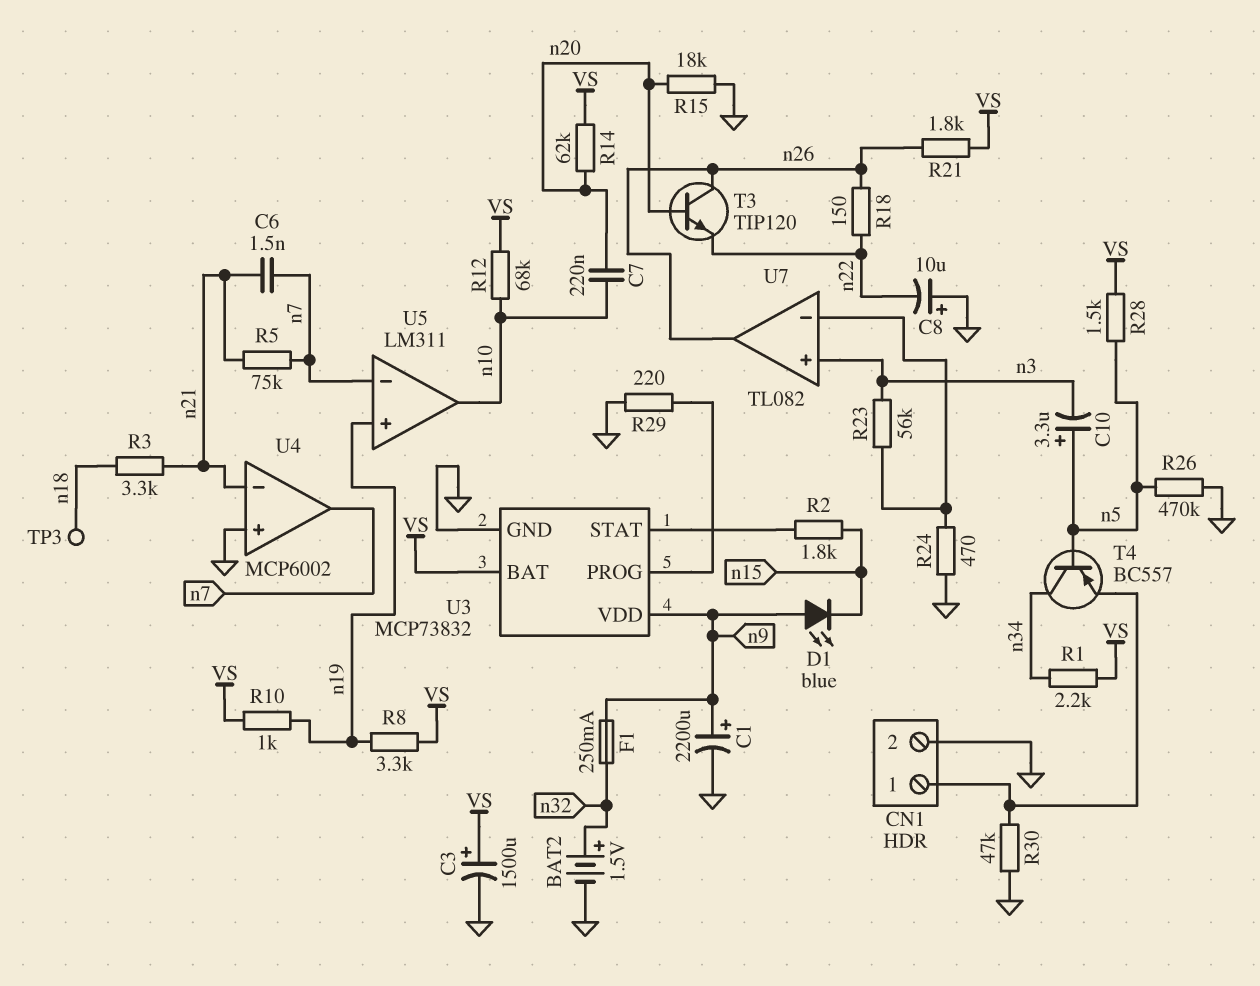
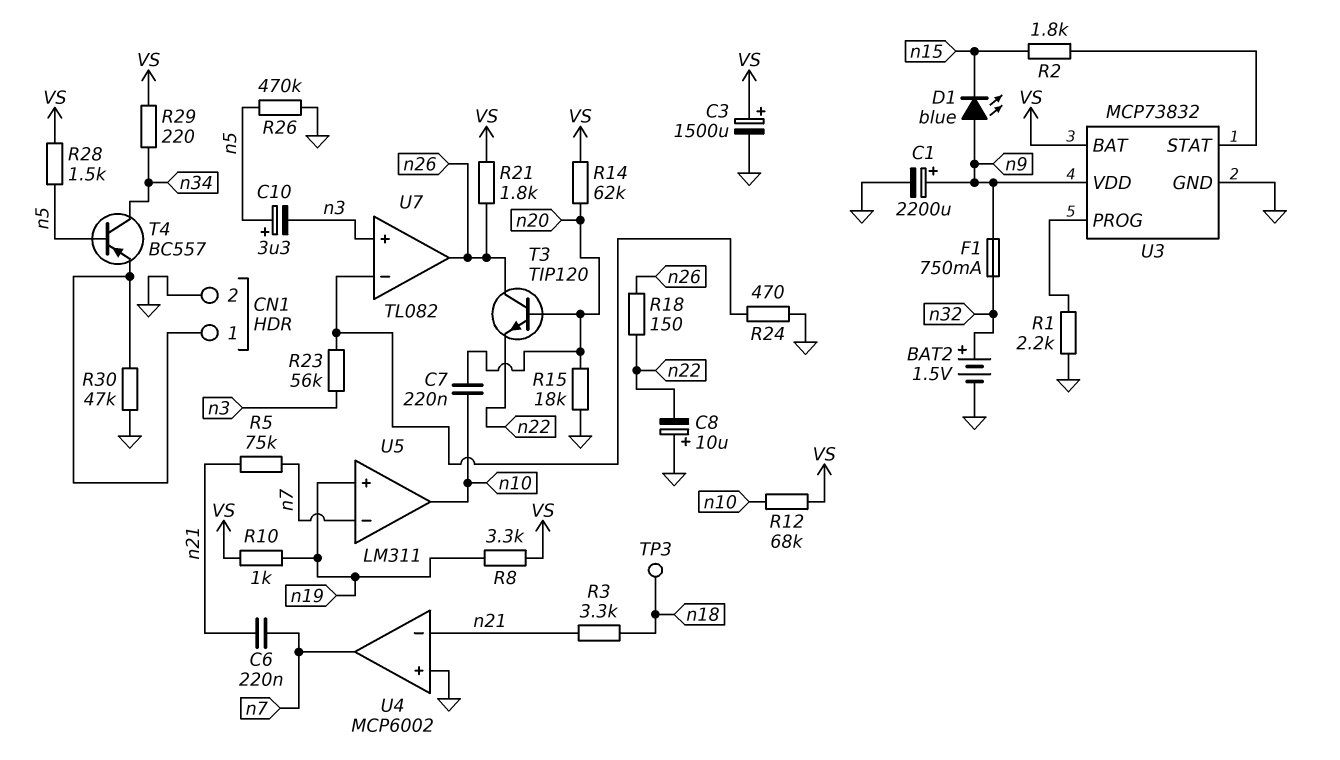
C6: 1.5nF (n7, n21) -> 220nF (n7, n21)
F1: 250mA (n9, n32) -> 750mA (n9, n32)
R1: 2.2k (VS, n34) -> 2.2k (GND, U3/PROG)
R29: 220 (GND, U3/PROG) -> 220 (VS, n34)

